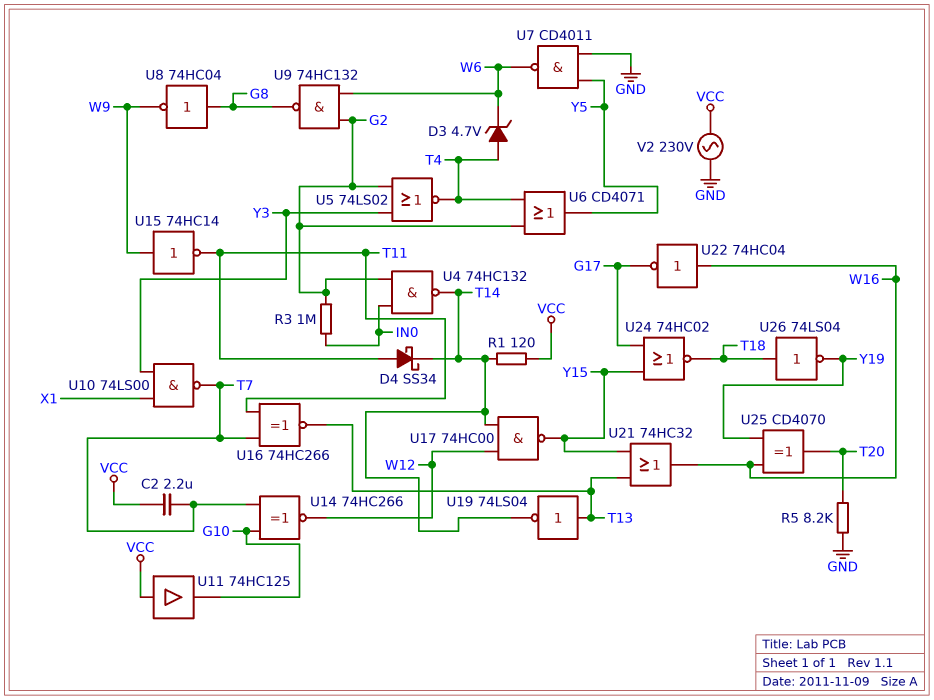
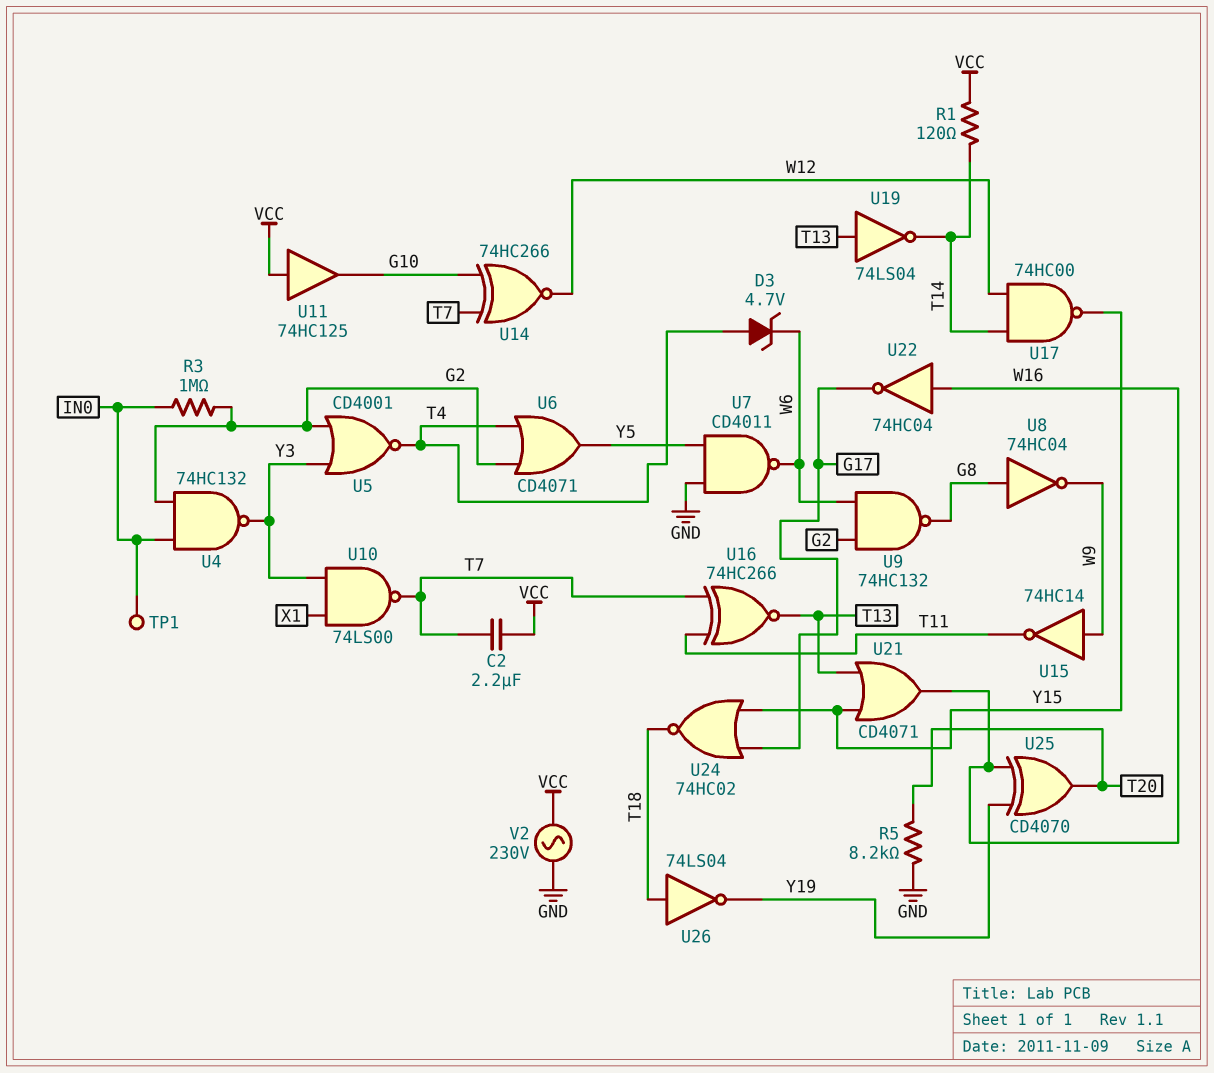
D4: schottky SS34 (A T11, K T14) -> none
TP1: none -> test point (IN0)
U4: NAND 74HC132 (in G2, in IN0, out T14) -> NAND 74HC132 (in G2, in IN0, out Y3)
U5: NOR 74LS02 (in G2, in Y3, out T4) -> NOR CD4001 (in G2, in Y3, out T4)
U21: OR 74HC32 (in T13, in Y15, out W16) -> OR CD4071 (in T13, in Y15, out W16)

